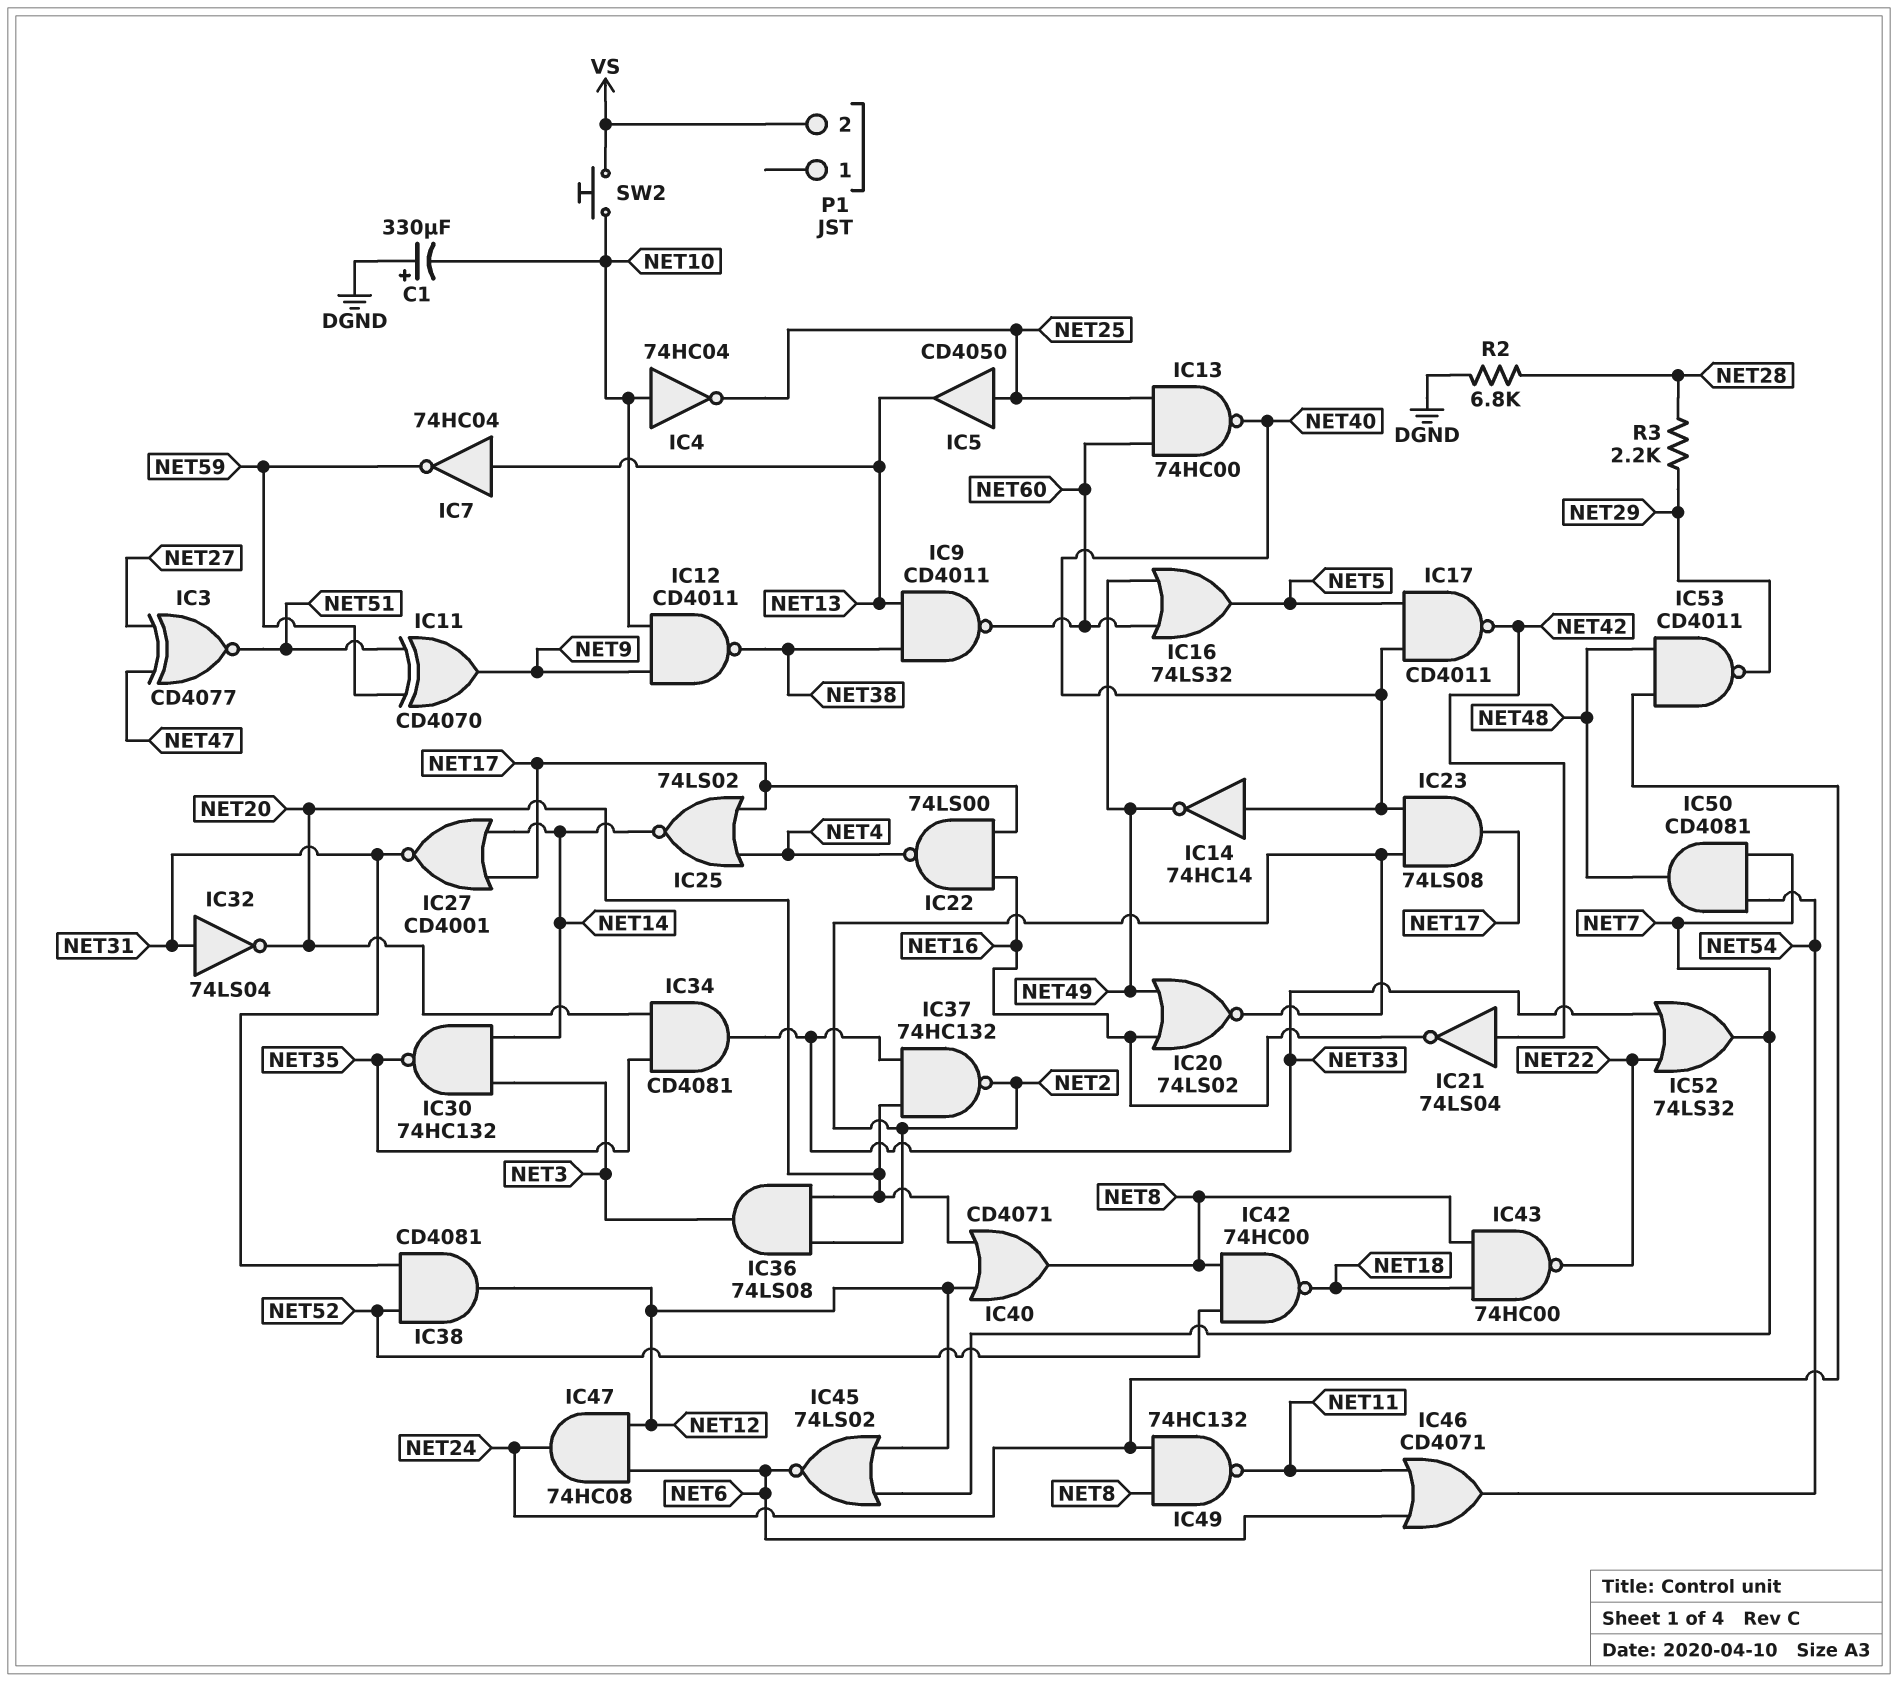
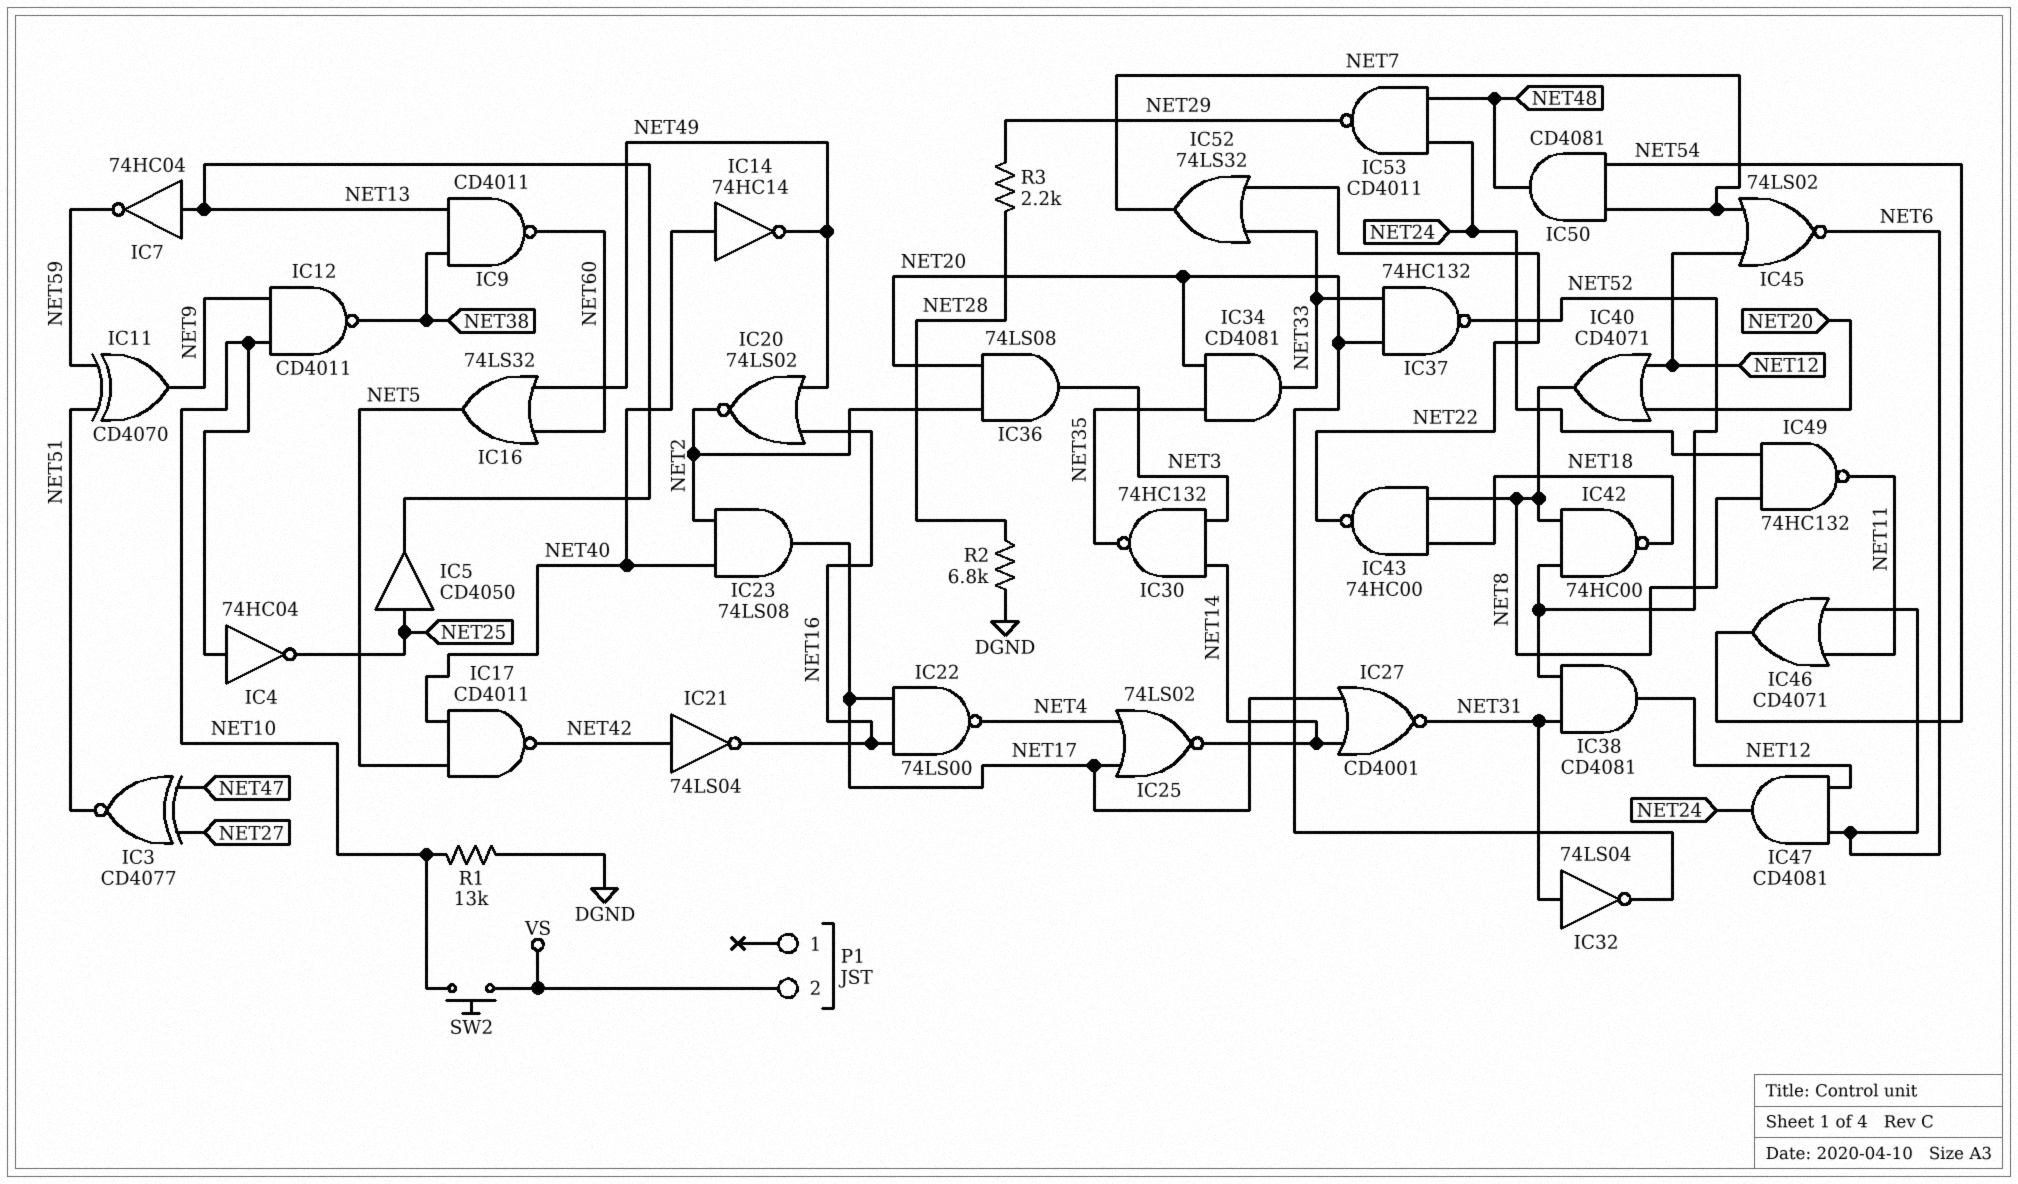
C1: 330uF (plus DGND, minus NET10) -> none
IC13: NAND 74HC00 (in NET25, in NET60, out NET40) -> none
IC37: NAND 74HC132 (in NET20, in NET33, out NET2) -> NAND 74HC132 (in NET20, in NET33, out NET52)
IC47: AND 74HC08 (in NET6, in NET12, out NET24) -> AND CD4081 (in NET6, in NET12, out NET24)
R1: none -> 13k (DGND, NET10)

